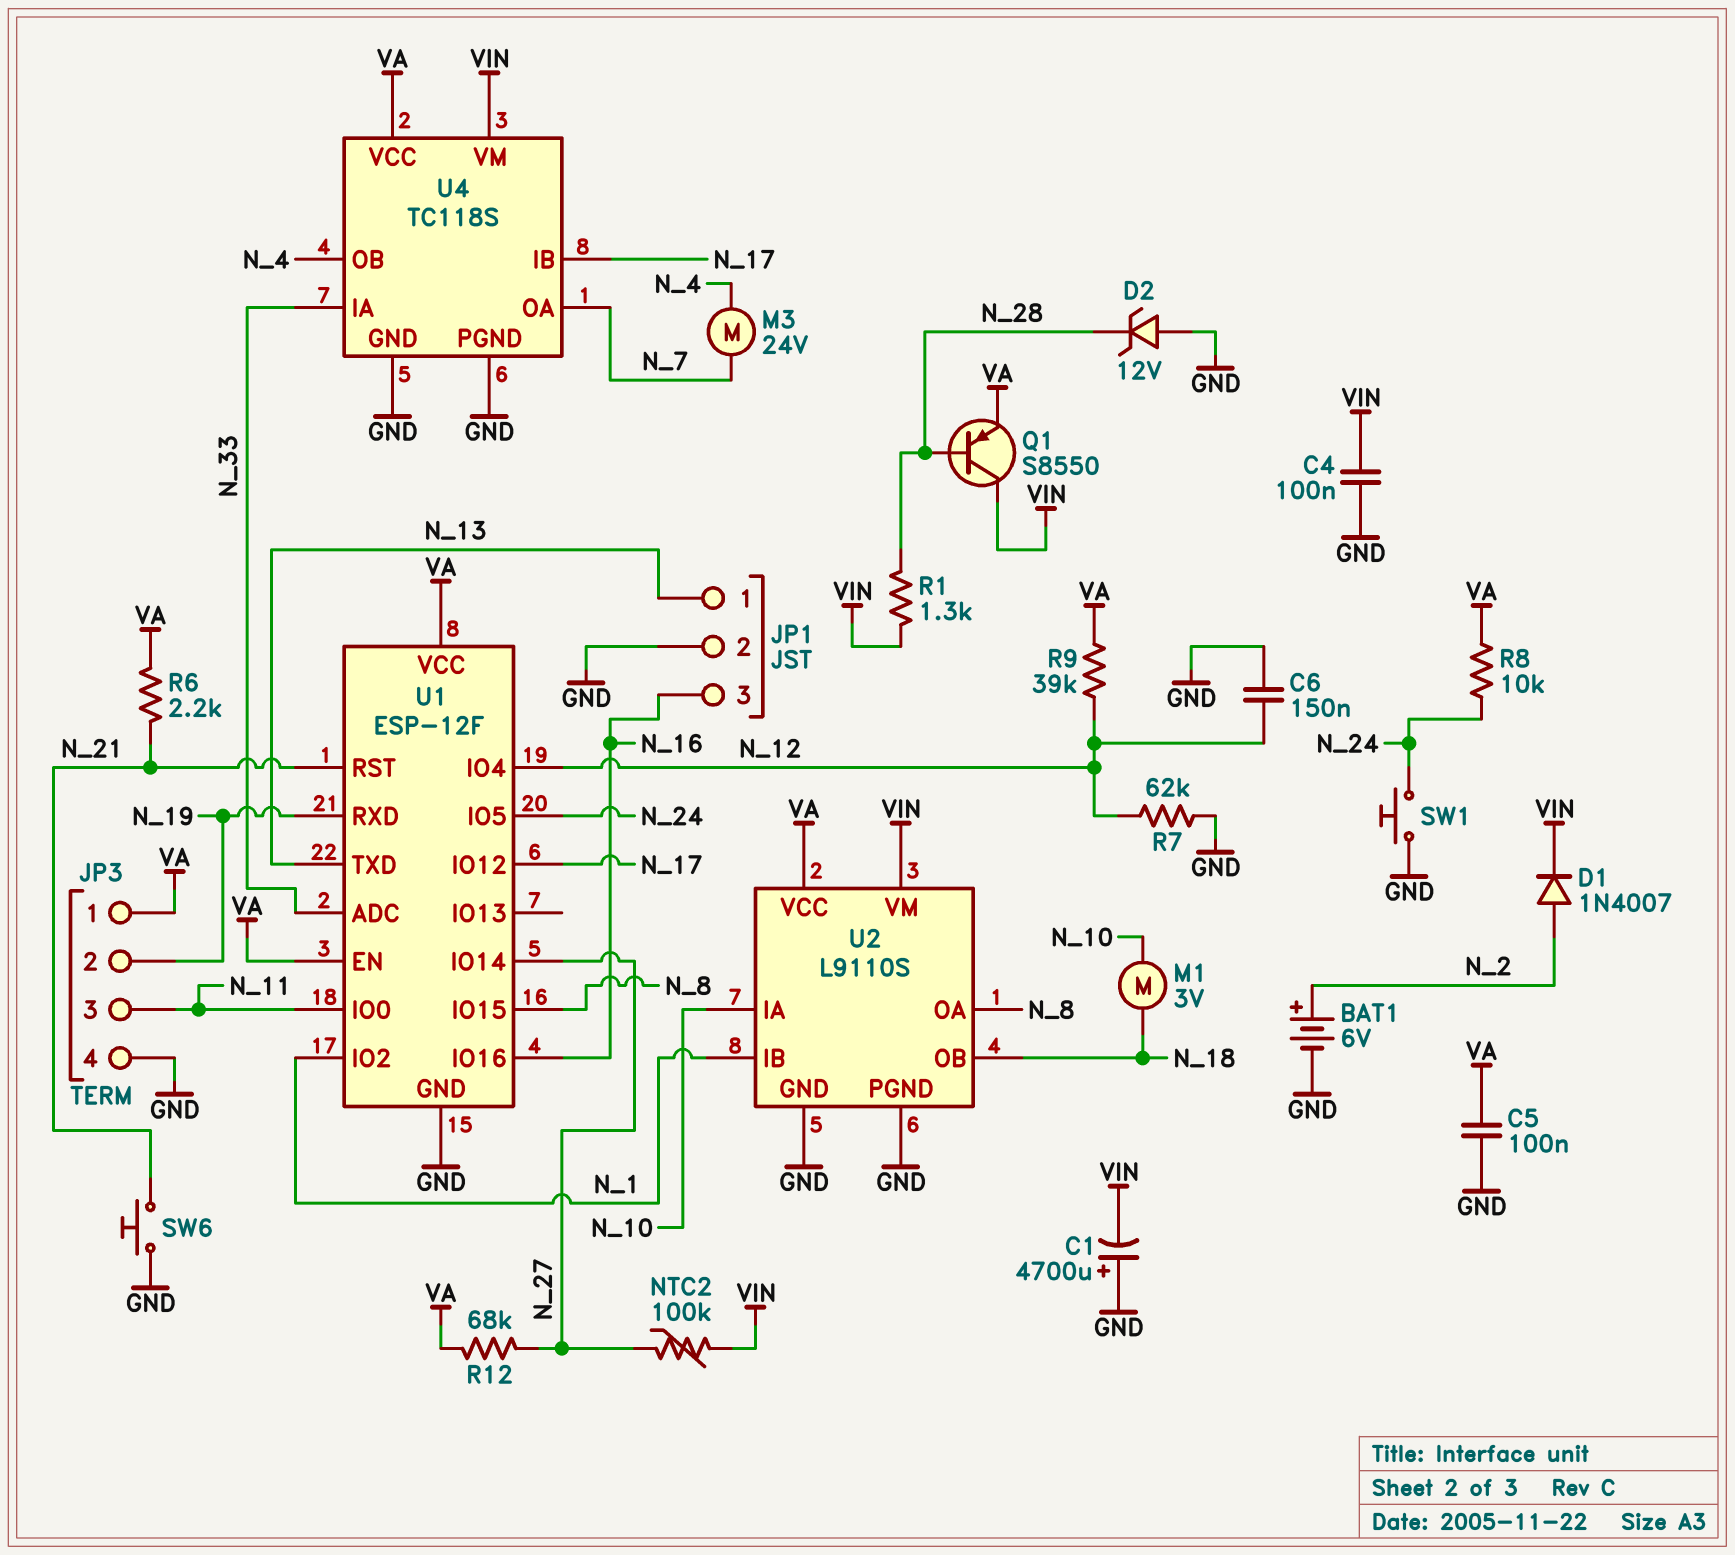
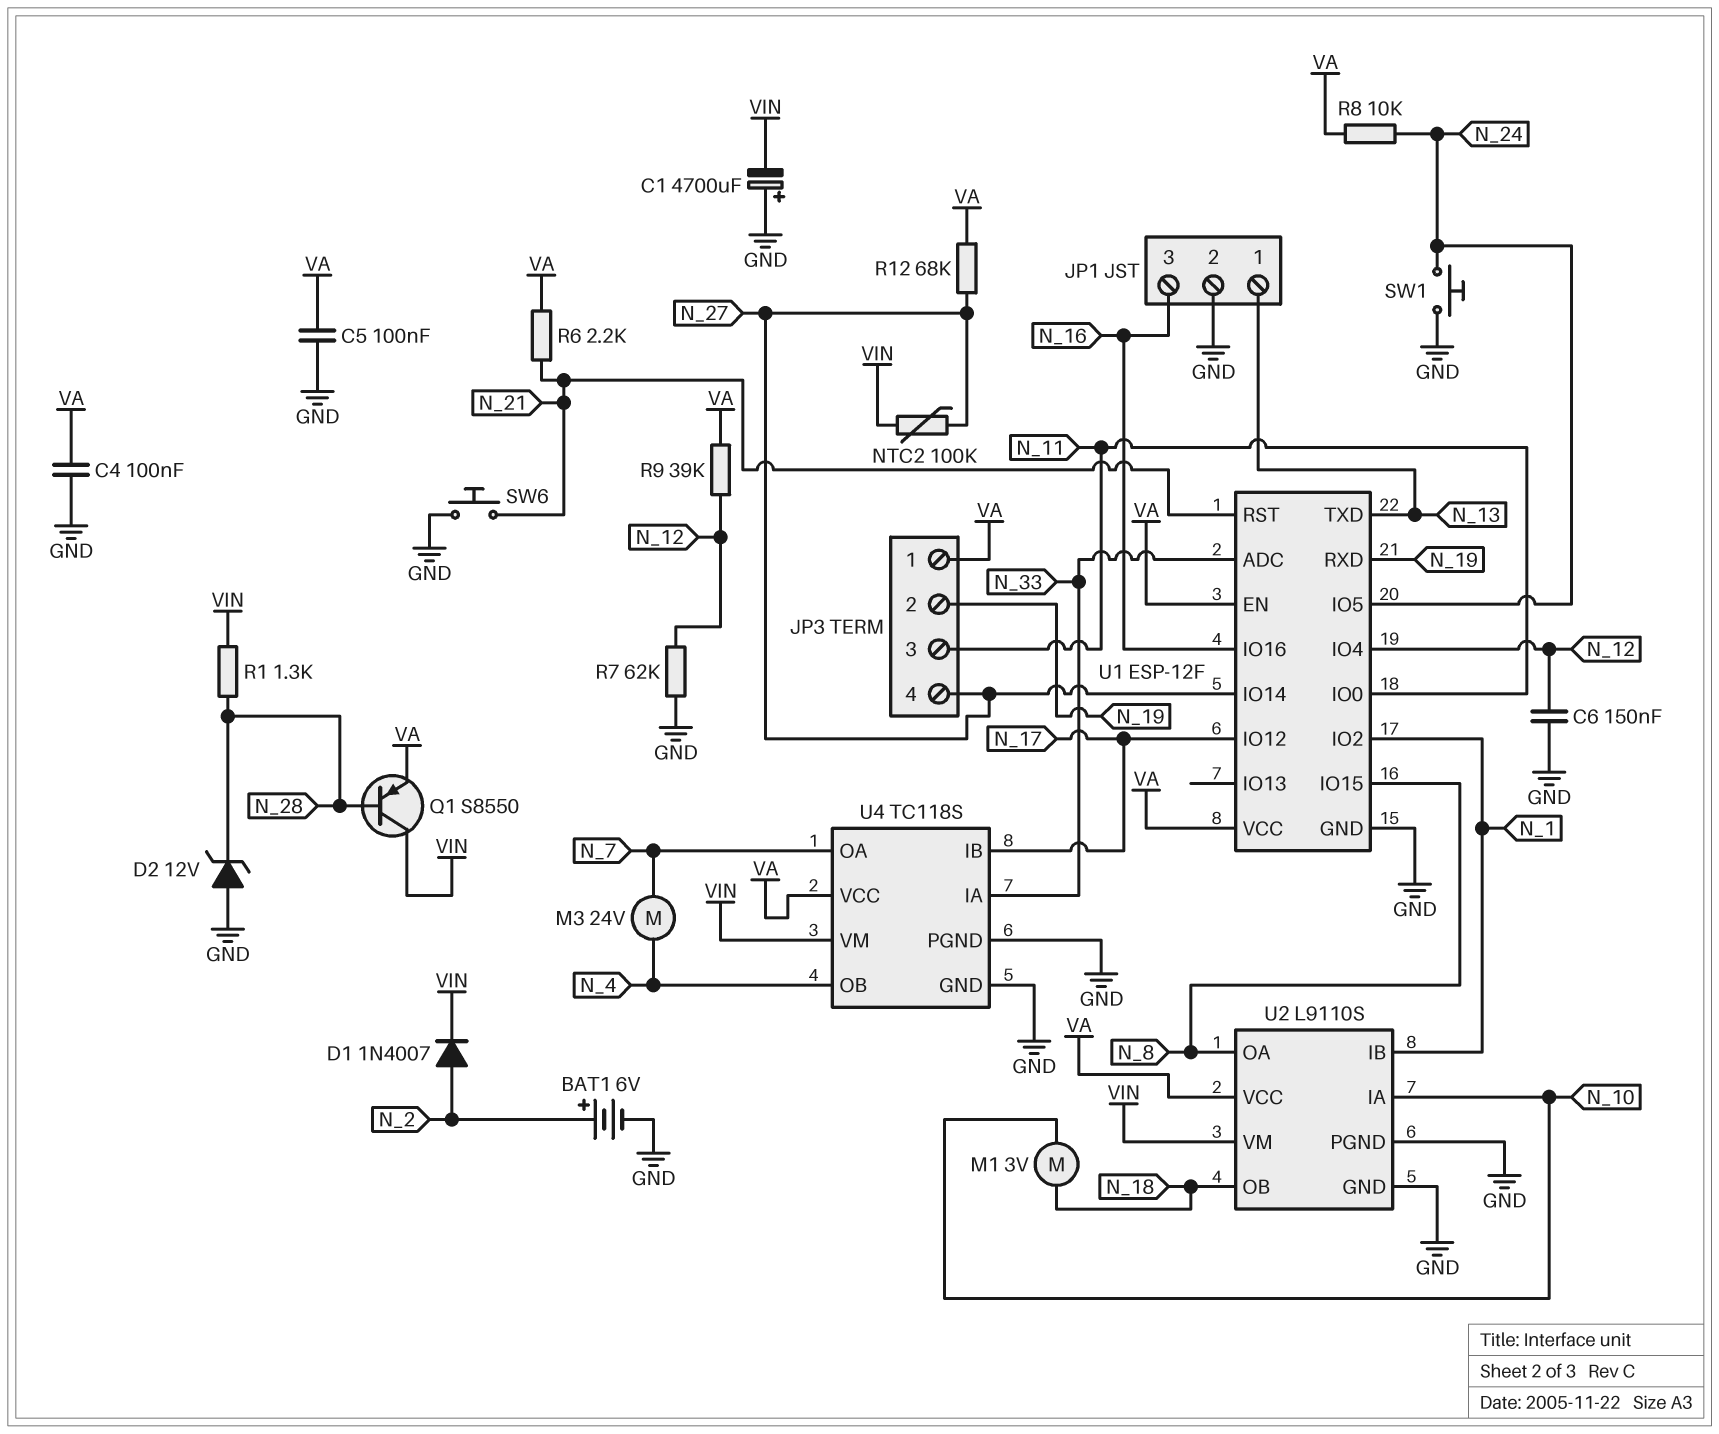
C4: 100nF (GND, VIN) -> 100nF (GND, VA)
JP3 pin 4: GND -> N_27

